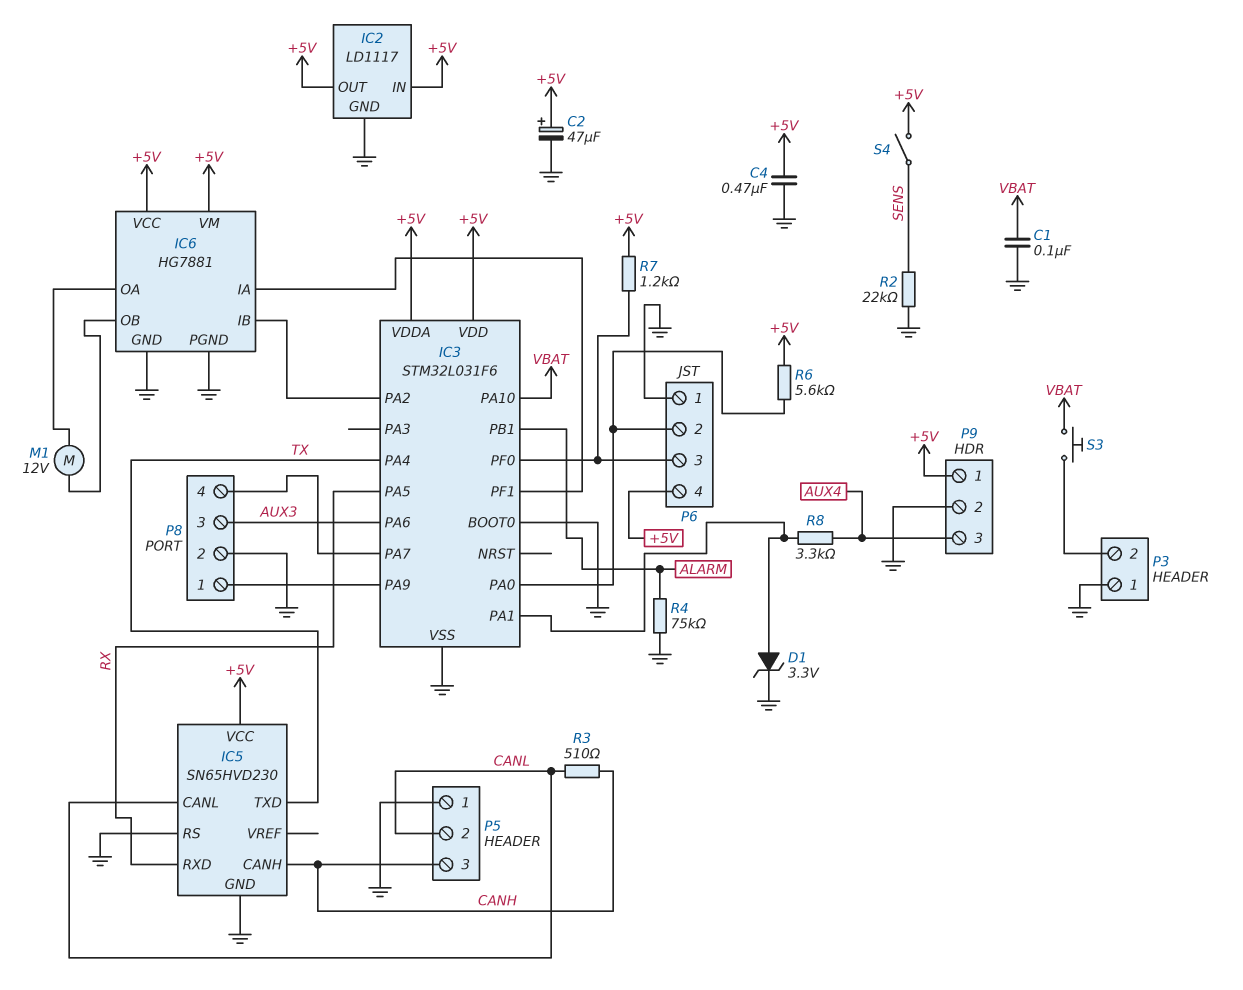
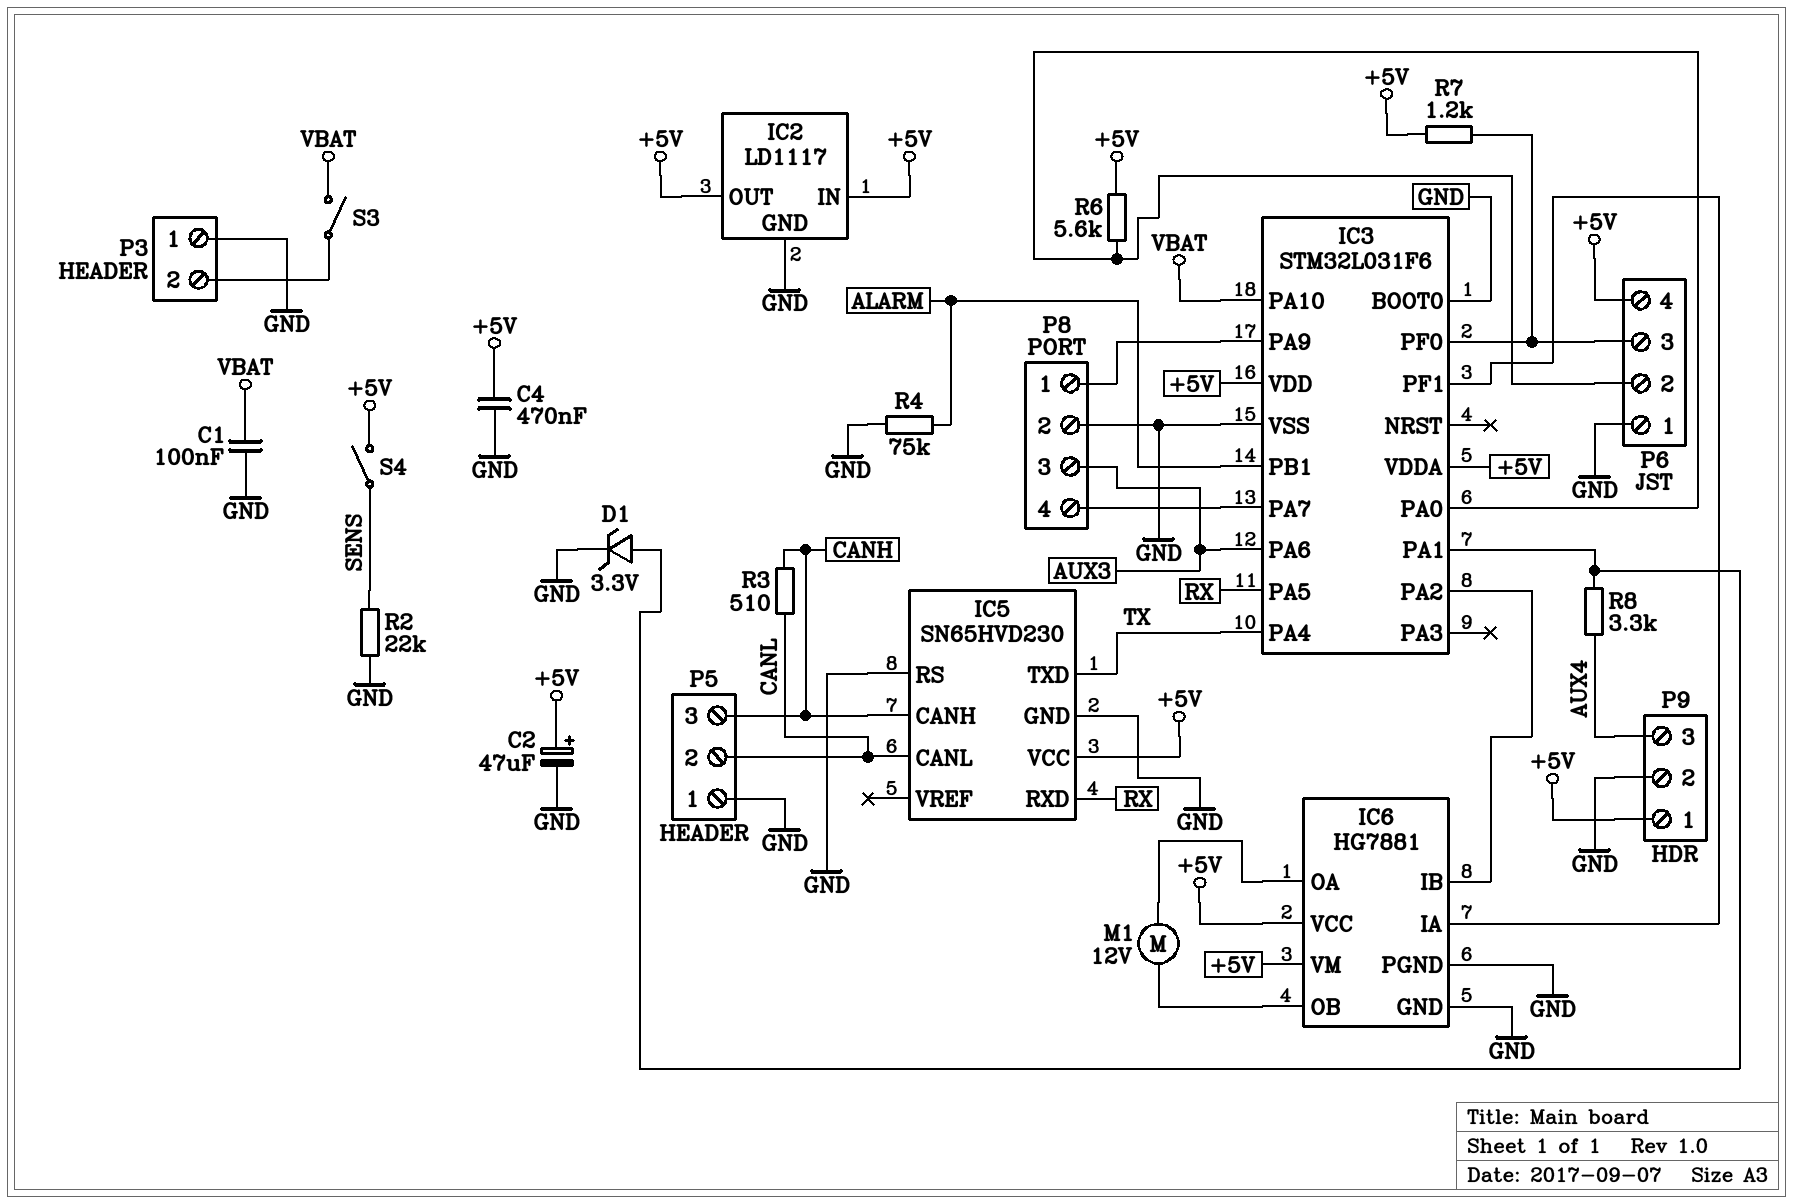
S3: button (P3/2, VBAT) -> switch (P3/2, VBAT)

